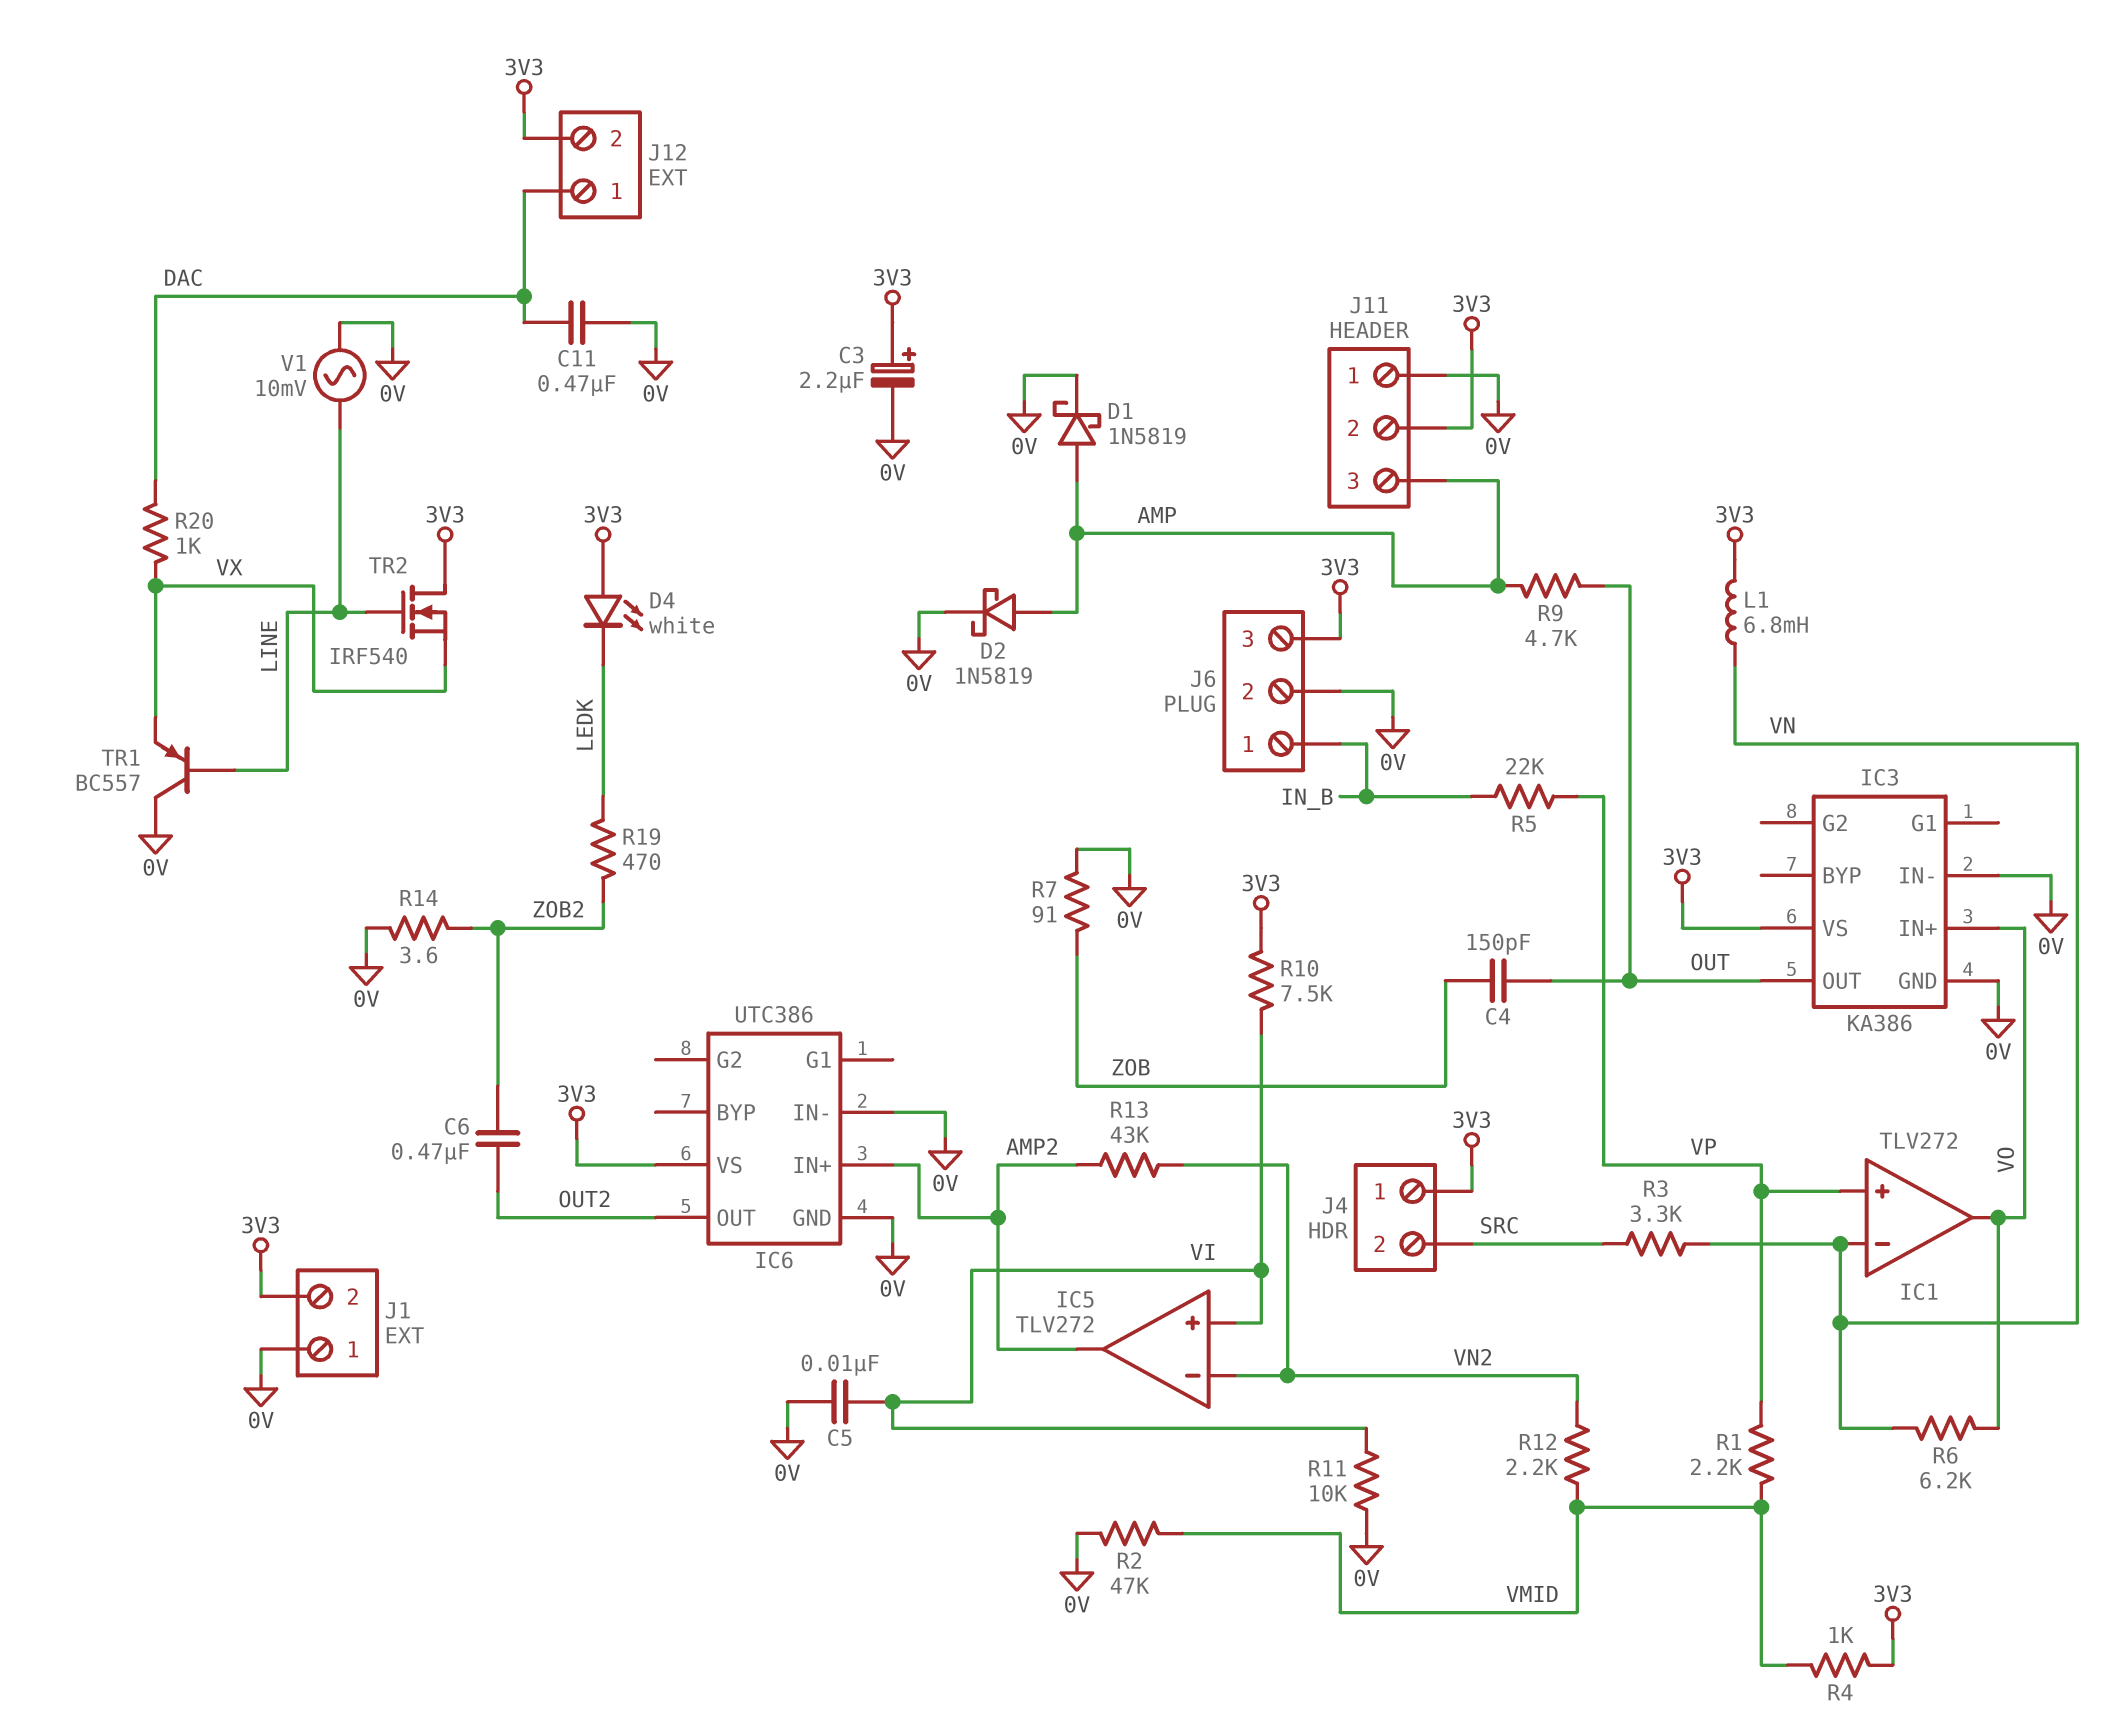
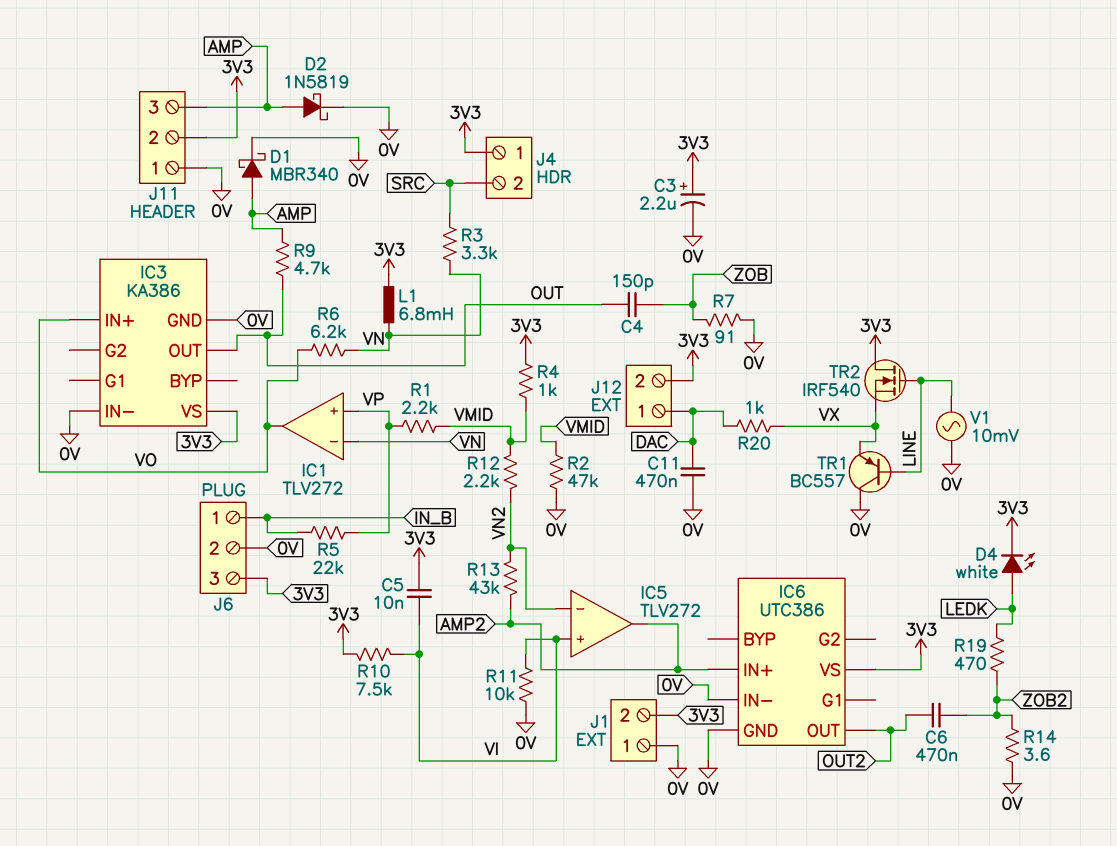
C5: 10nF (0V, VI) -> 10nF (3V3, VI)
D1: schottky 1N5819 (A AMP, K 0V) -> schottky MBR340 (A AMP, K 0V)
D4: LED white (A 3V3, K LEDK) -> LED white (A LEDK, K 3V3)

